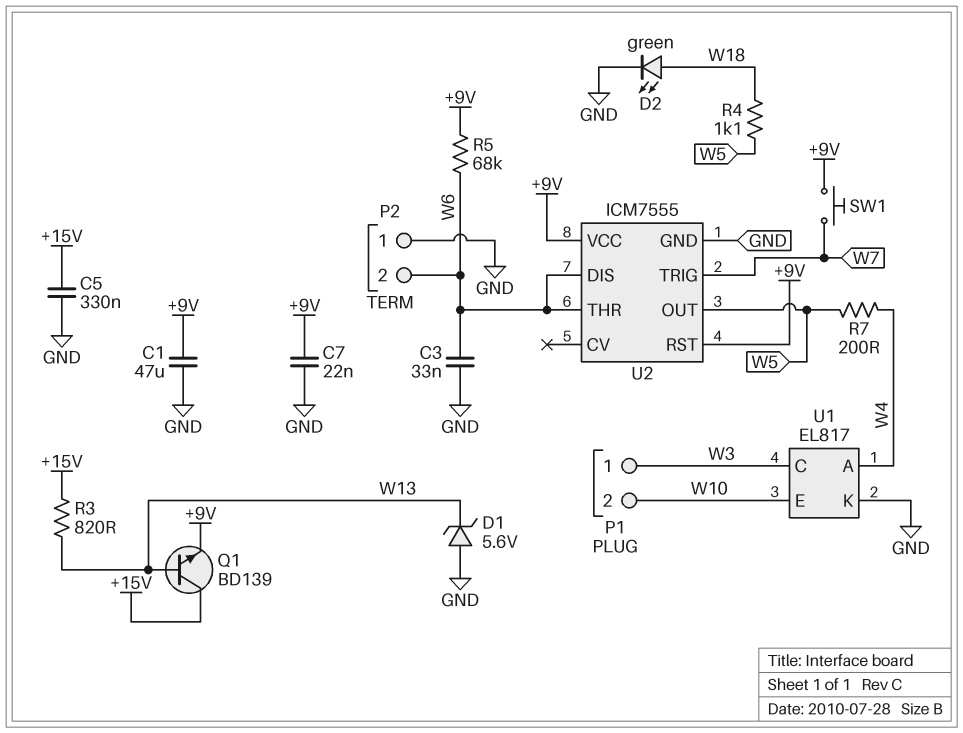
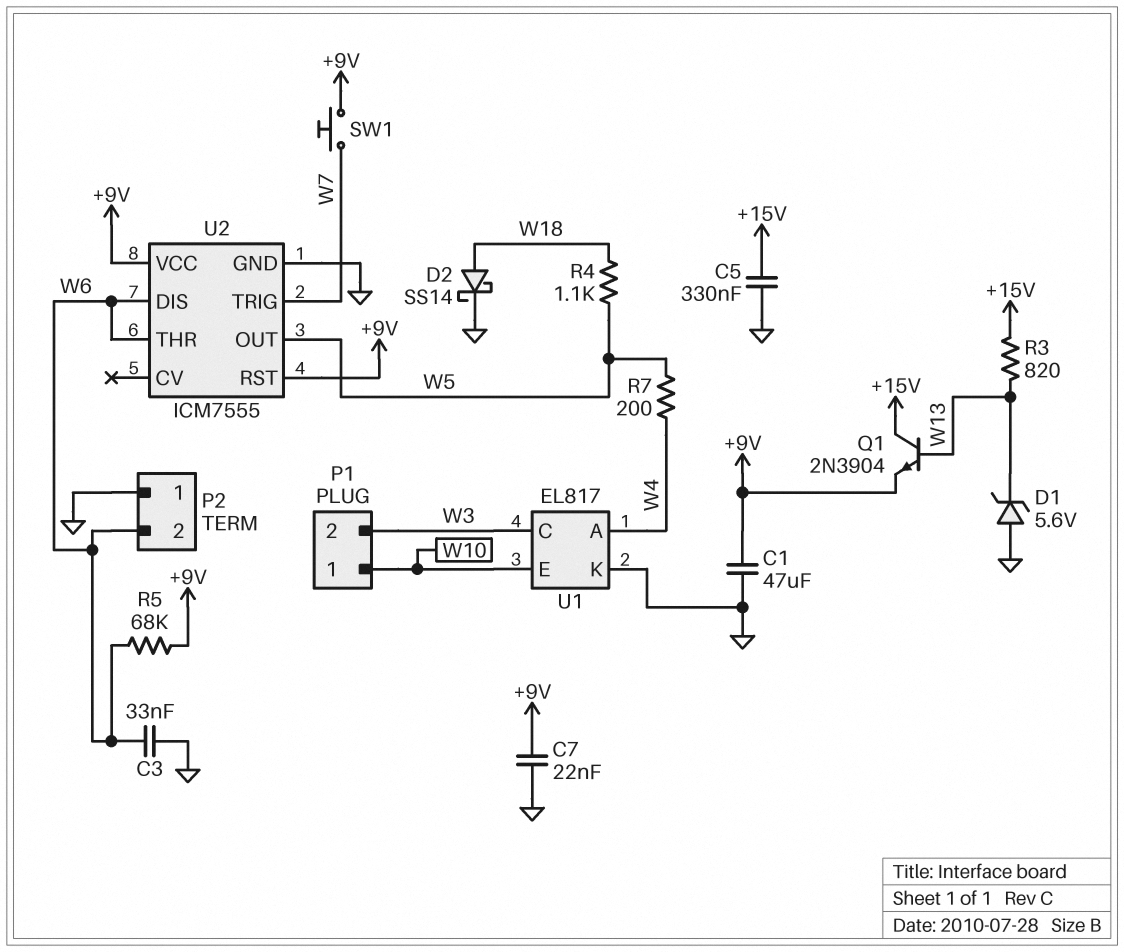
D2: LED green (A W18, K GND) -> schottky SS14 (A W18, K GND)
P1 pin 1: W3 -> W10
P1 pin 2: W10 -> W3
Q1: NPN BD139 (B W13, C +15V, E +9V) -> NPN 2N3904 (B W13, C +15V, E +9V)

